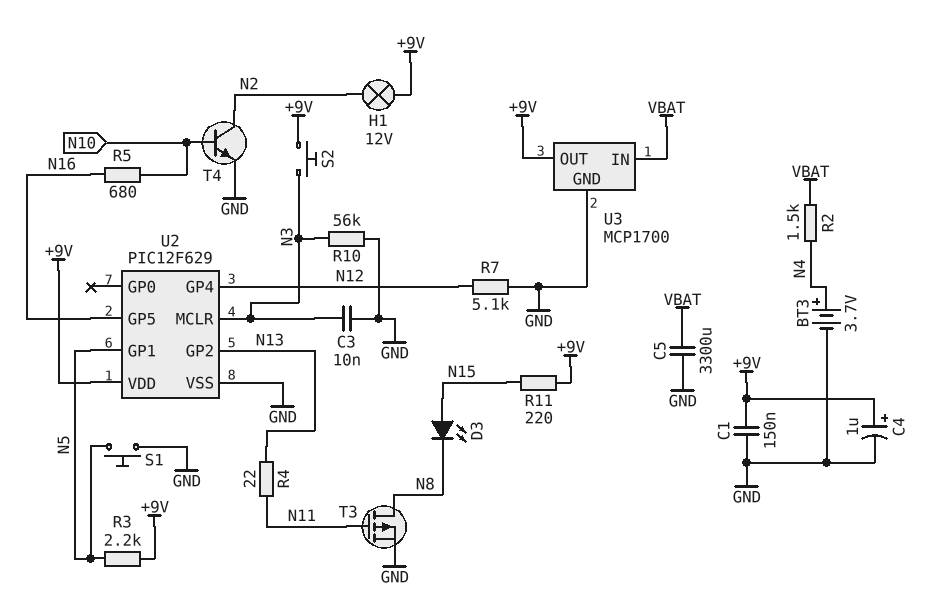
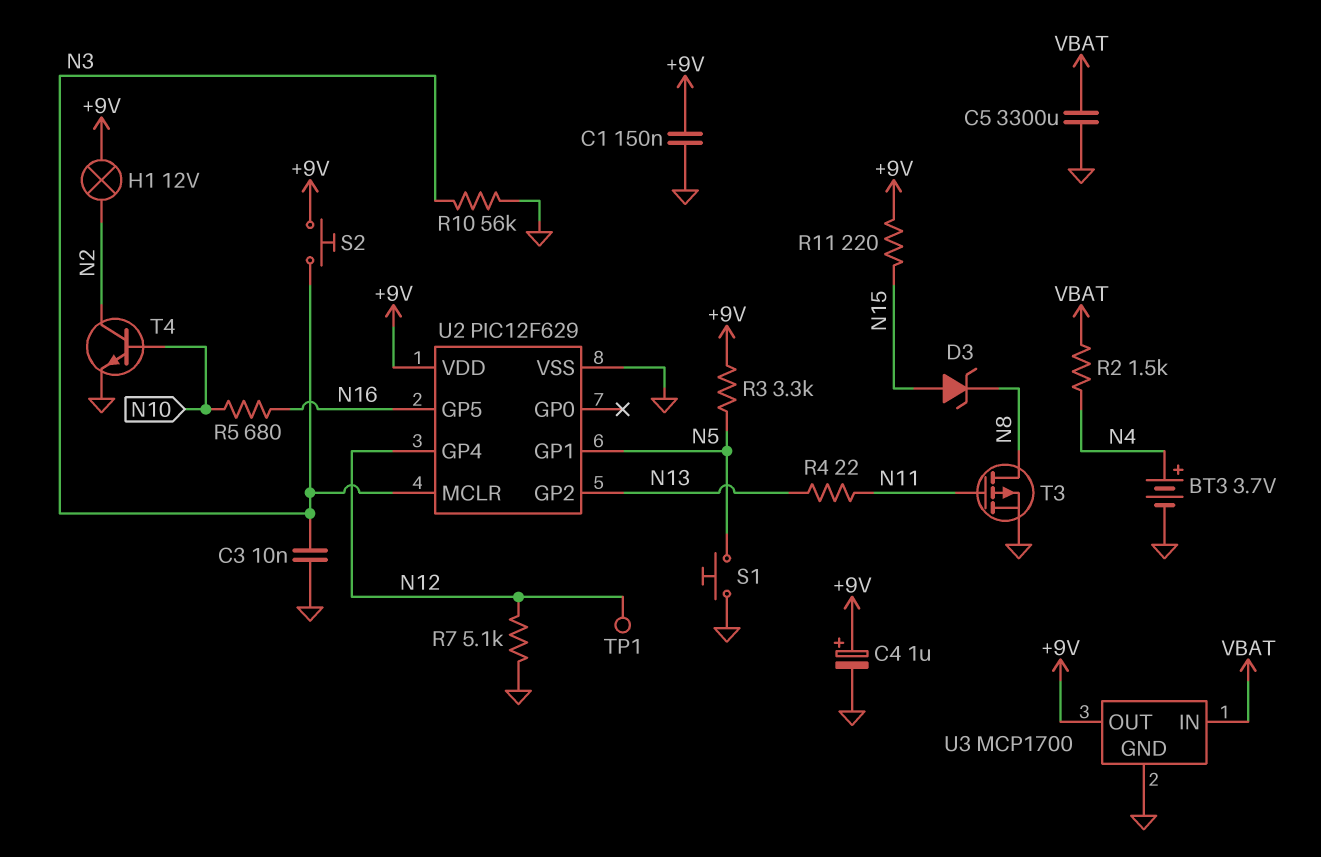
D3: LED (A N15, K N8) -> zener (A N15, K N8)
R3: 2.2k (+9V, N5) -> 3.3k (+9V, N5)
TP1: none -> test point (N12)

